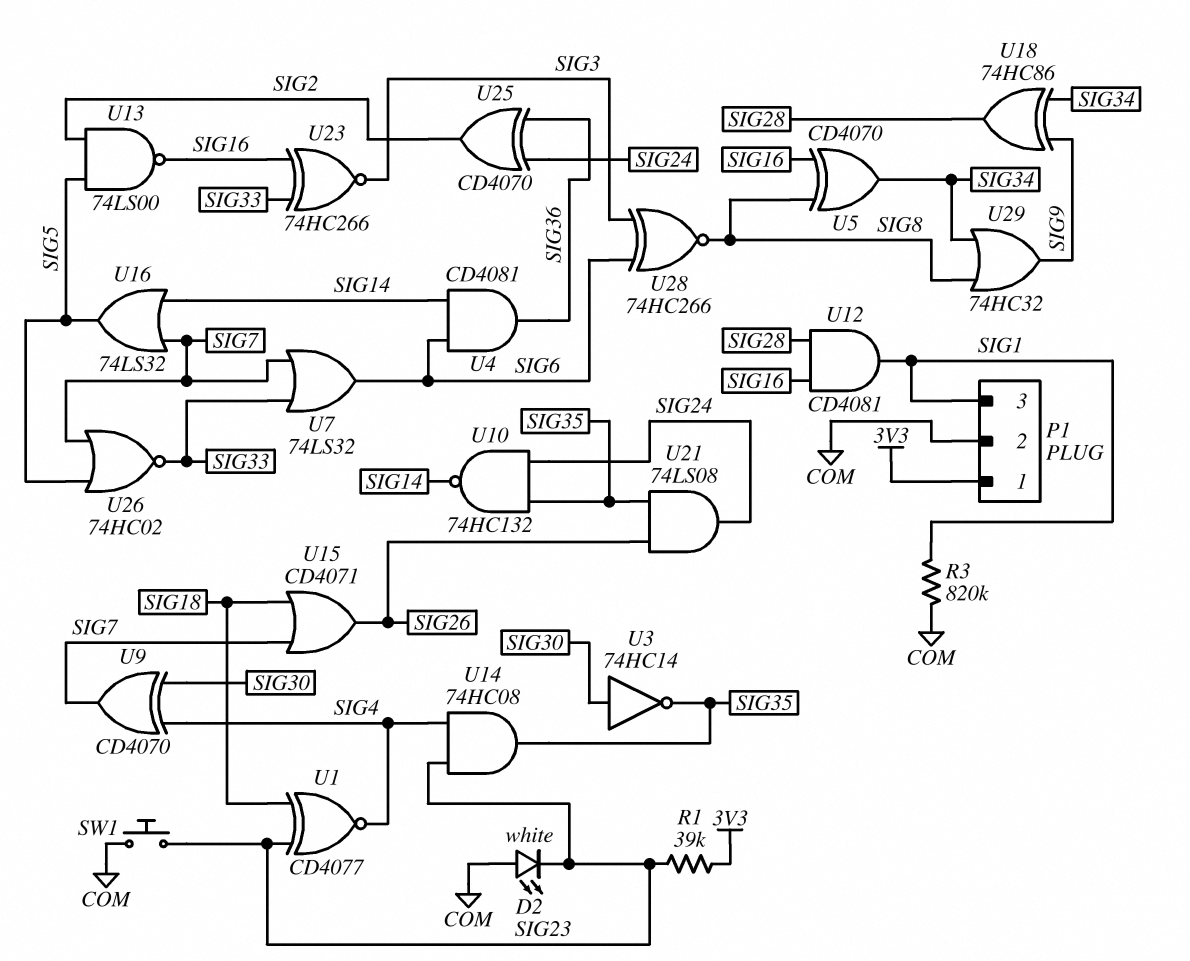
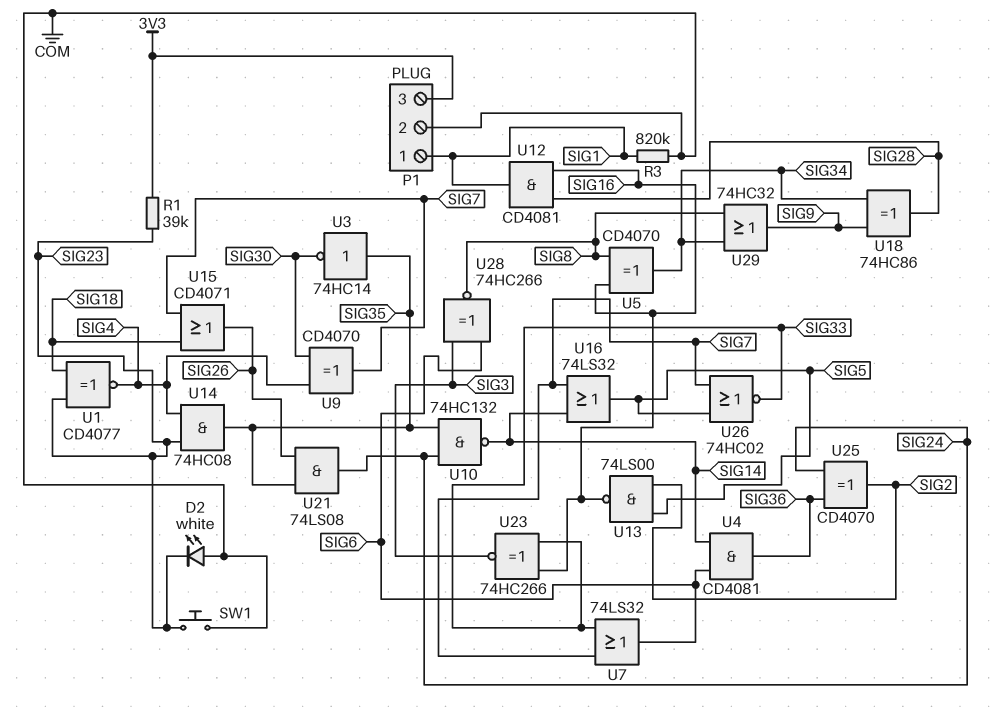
P1 pin 1: 3V3 -> SIG1
P1 pin 3: SIG1 -> 3V3
U3: NOT 74HC14 (in SIG30, out SIG35) -> NOT 74HC14 (in SIG35, out SIG30)

